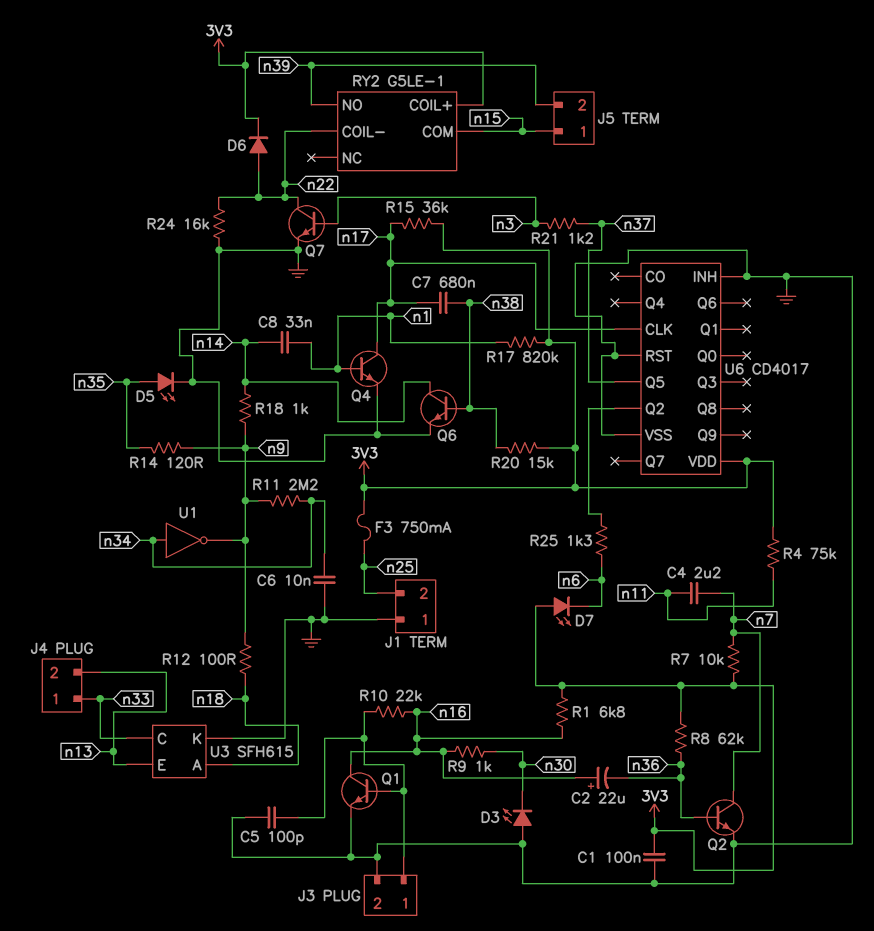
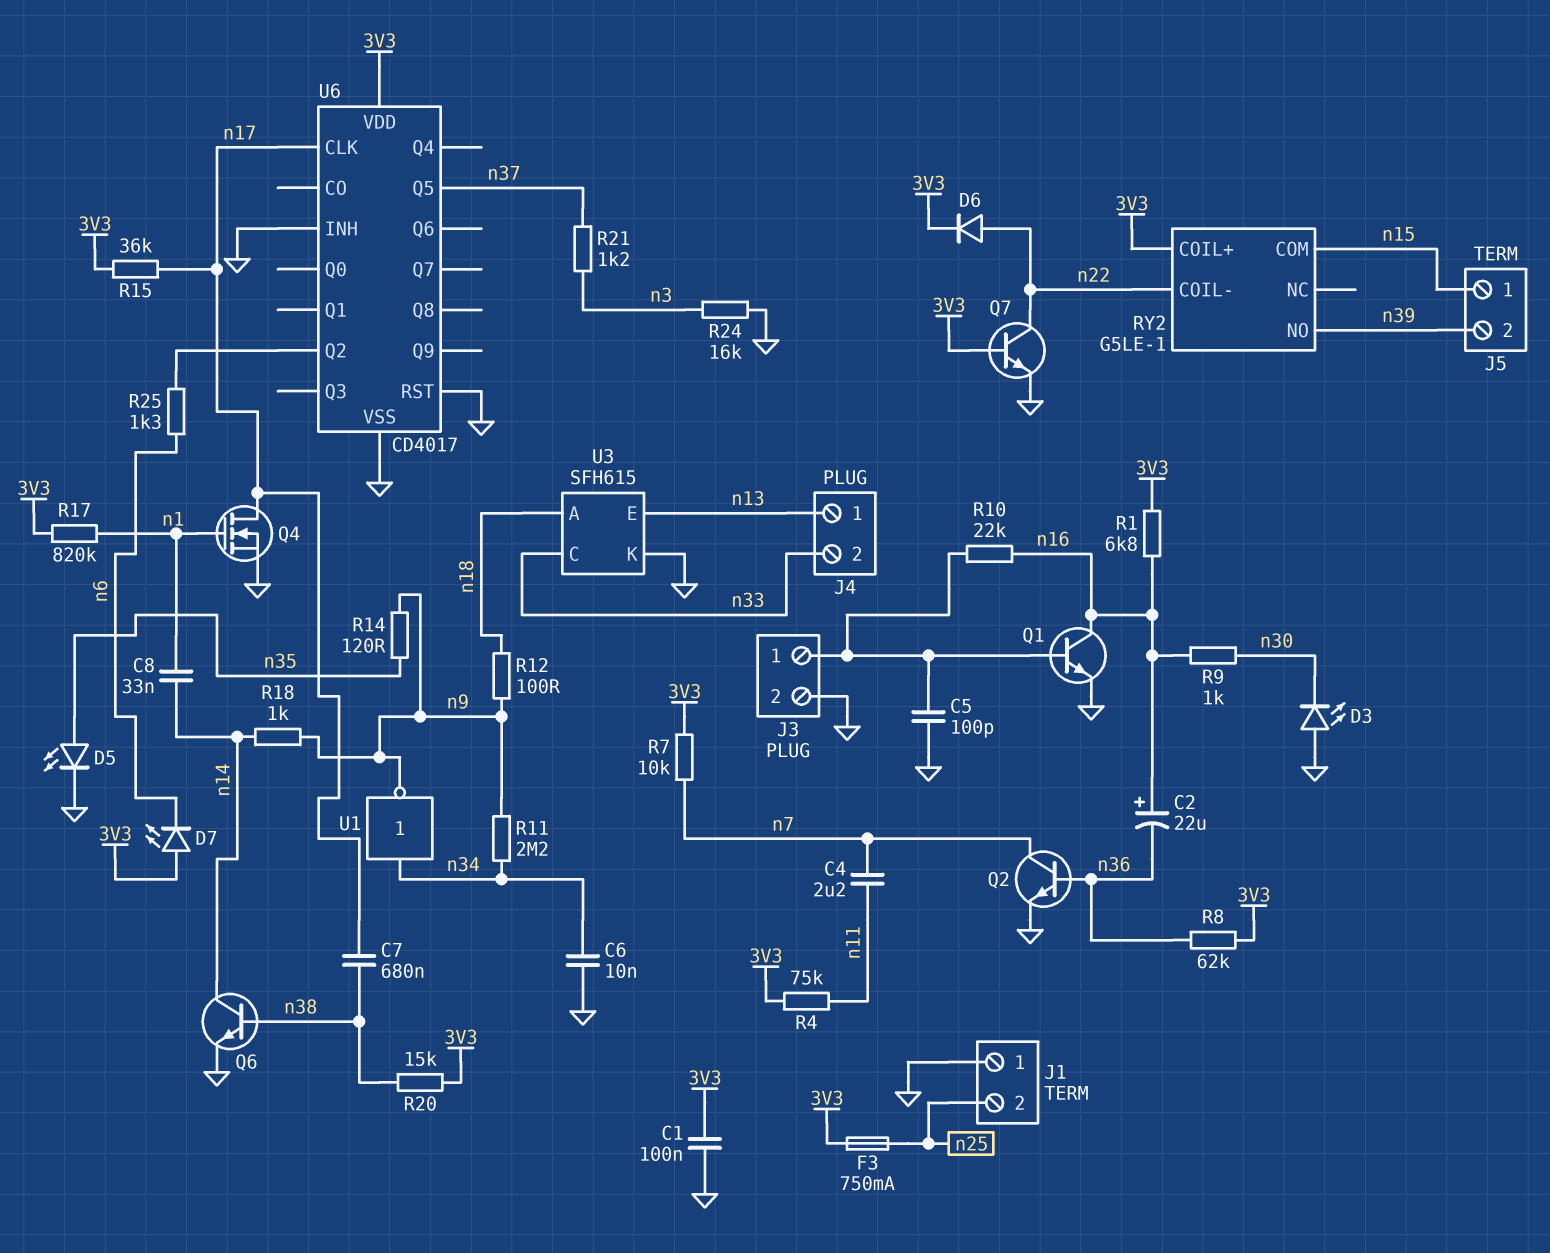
J4 pin 1: n33 -> n13
J4 pin 2: n13 -> n33
Q4: NPN (B n1, C n17, E GND) -> NMOS (G n1, D n17, S GND)
Q7: NPN (B n3, C n22, E GND) -> NPN (B 3V3, C n22, E GND)
R24: 16k (GND, n22) -> 16k (GND, n3)

